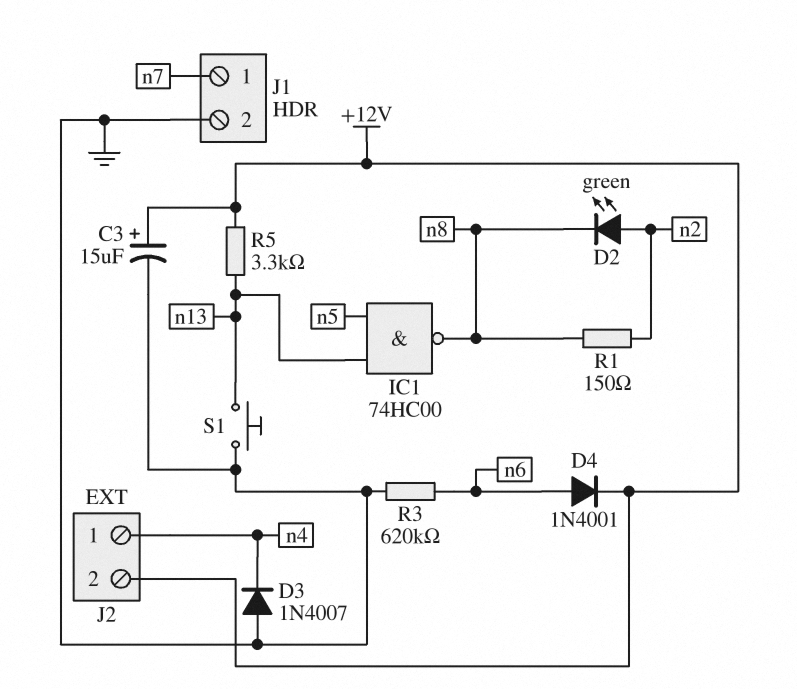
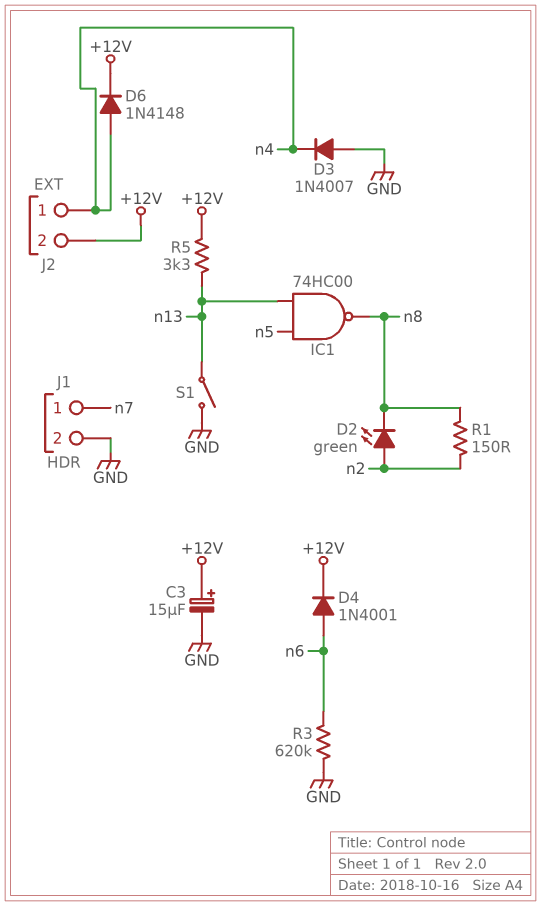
D6: none -> diode 1N4148 (A n4, K +12V)
S1: button (GND, n13) -> switch (GND, n13)

